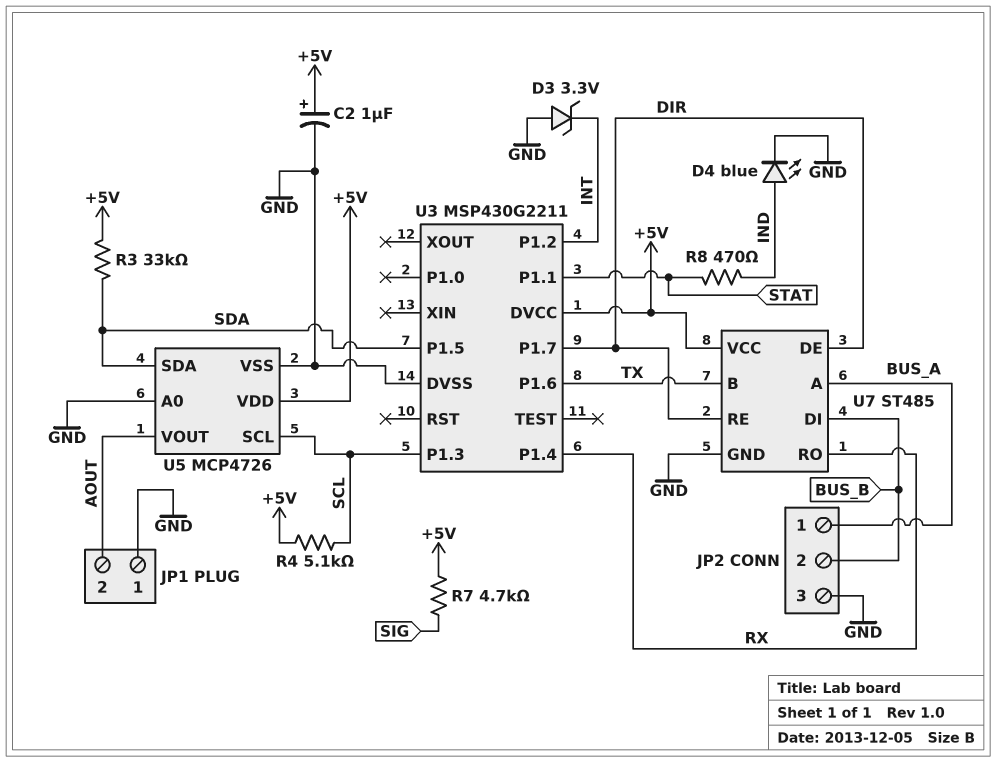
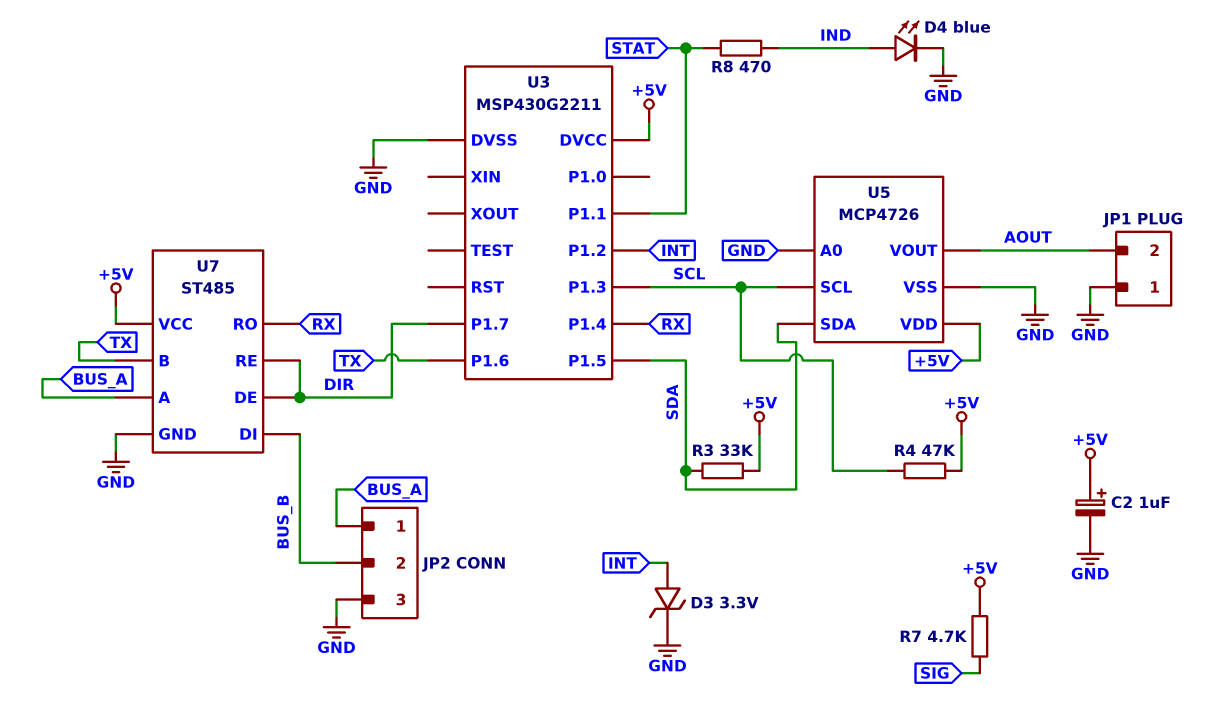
D3: zener 3.3V (A GND, K INT) -> zener 3.3V (A INT, K GND)
R4: 5.1k (+5V, SCL) -> 47k (+5V, SCL)

